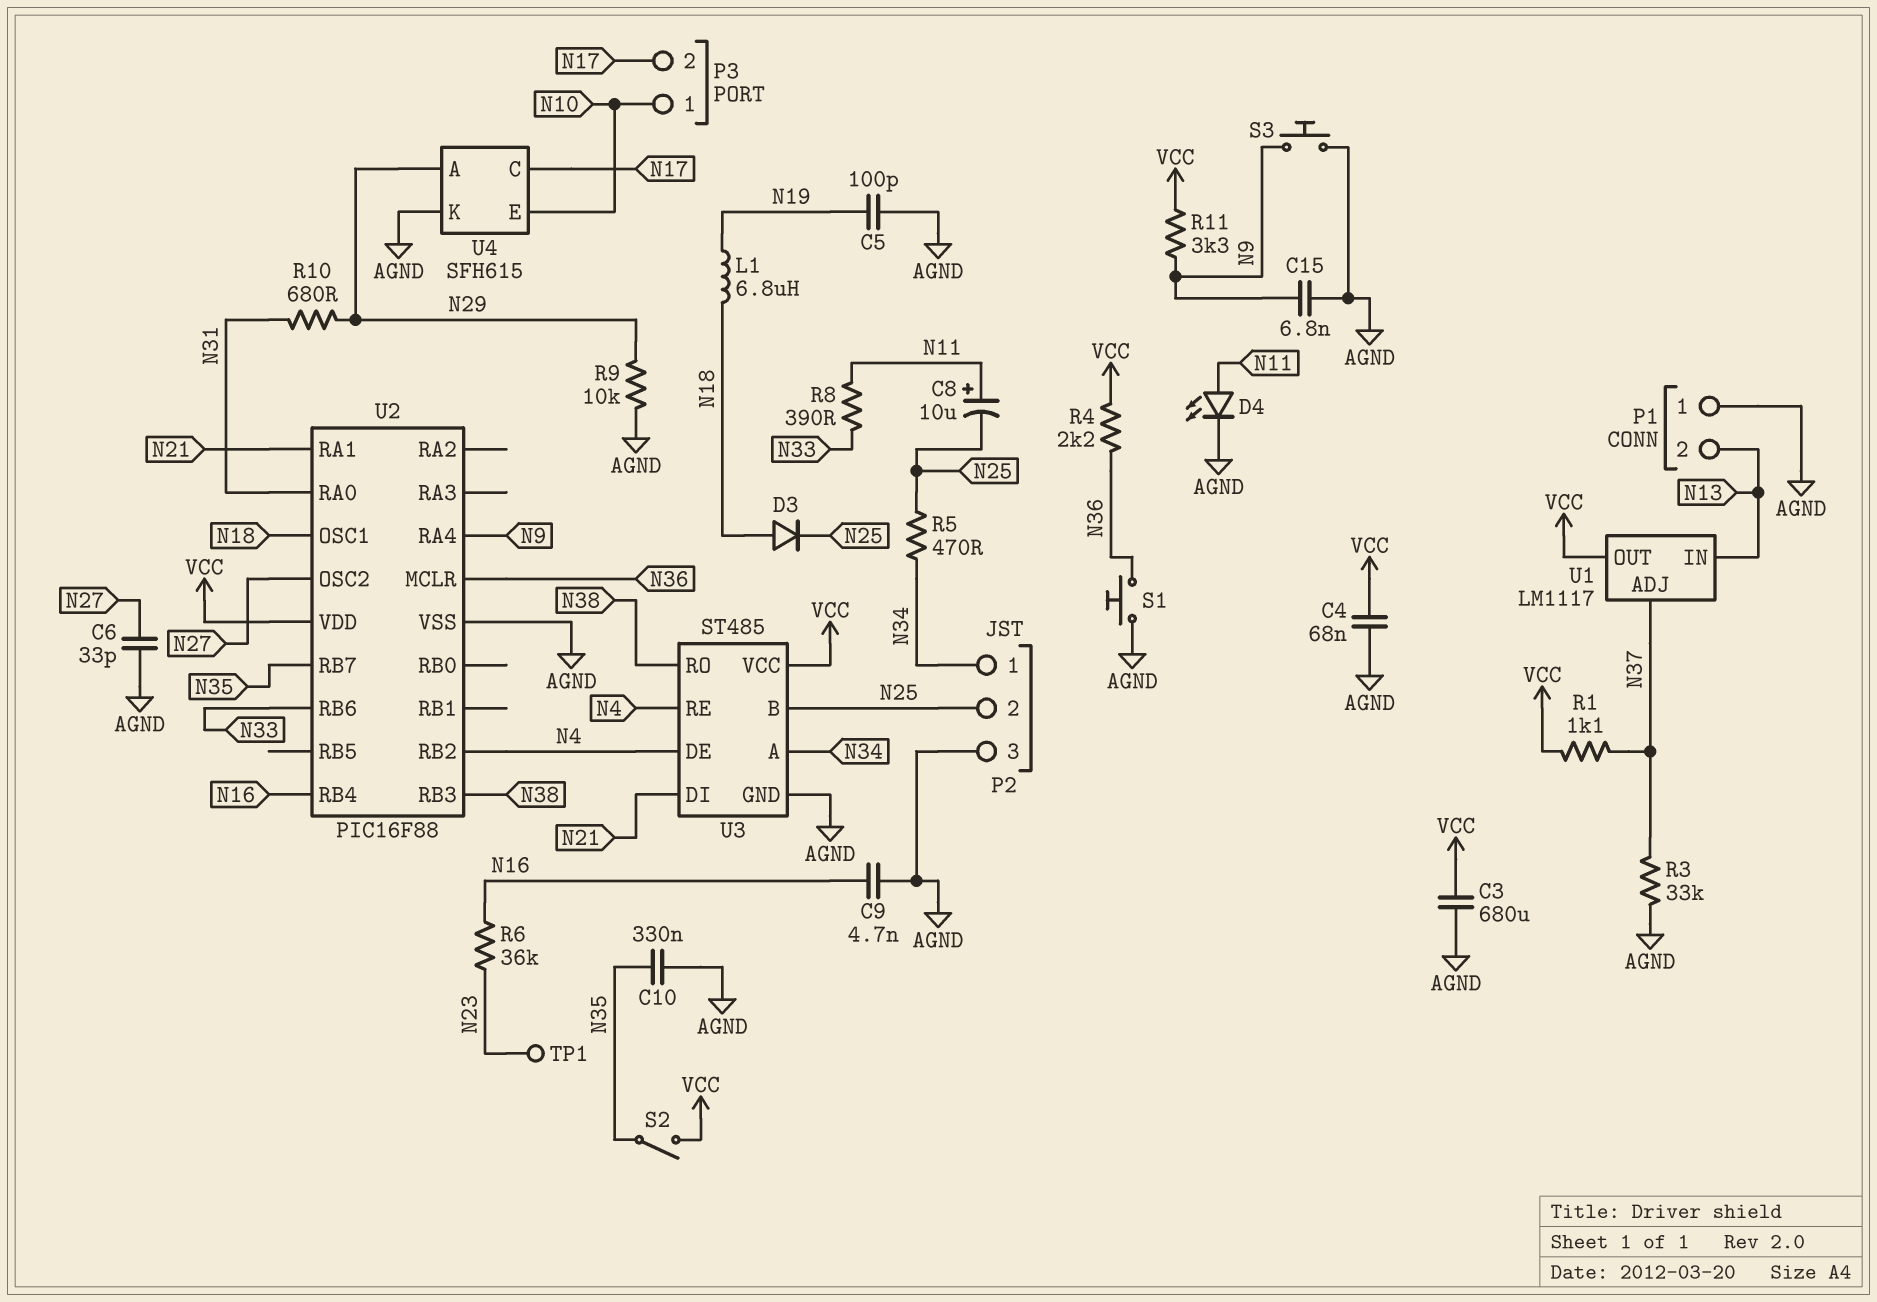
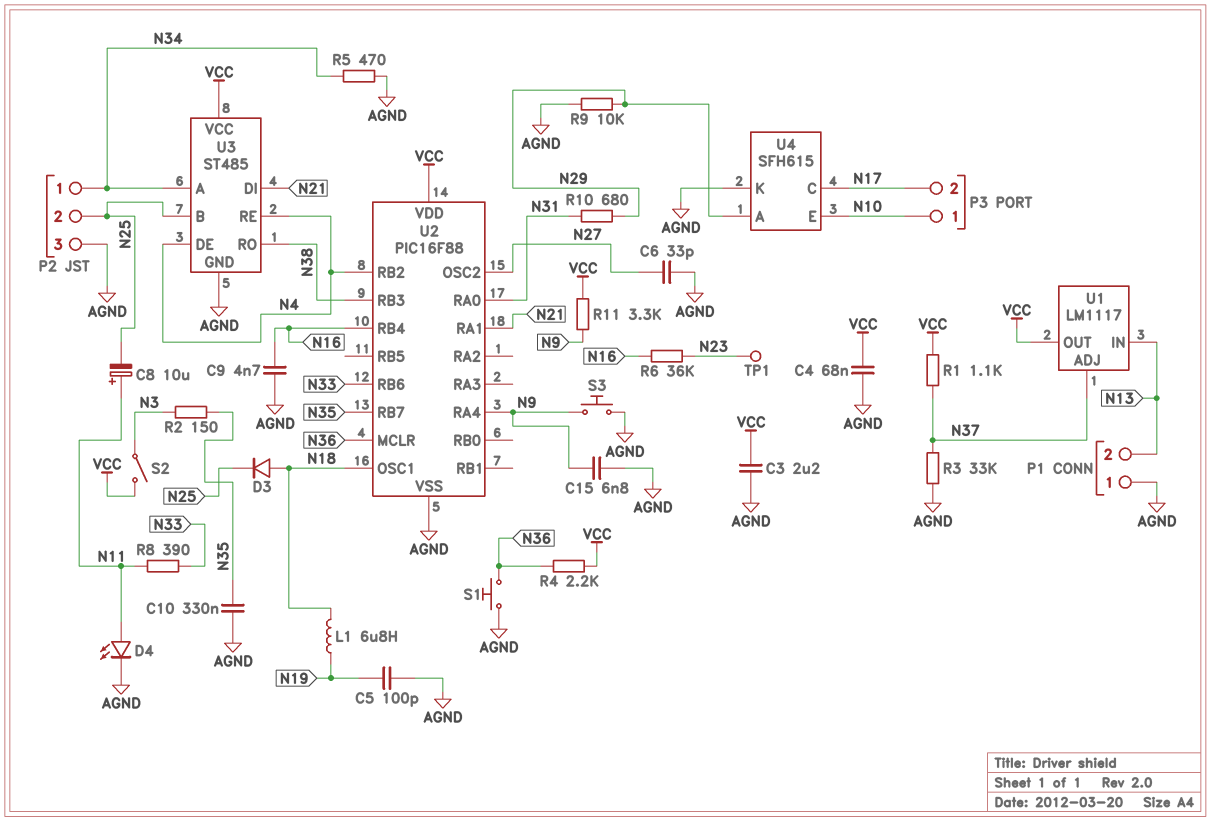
C3: 680uF (AGND, VCC) -> 2.2uF (AGND, VCC)
R2: none -> 150 (N3, N35)
R5: 470 (N25, N34) -> 470 (AGND, N34)
S2: switch (N35, VCC) -> switch (N3, VCC)

